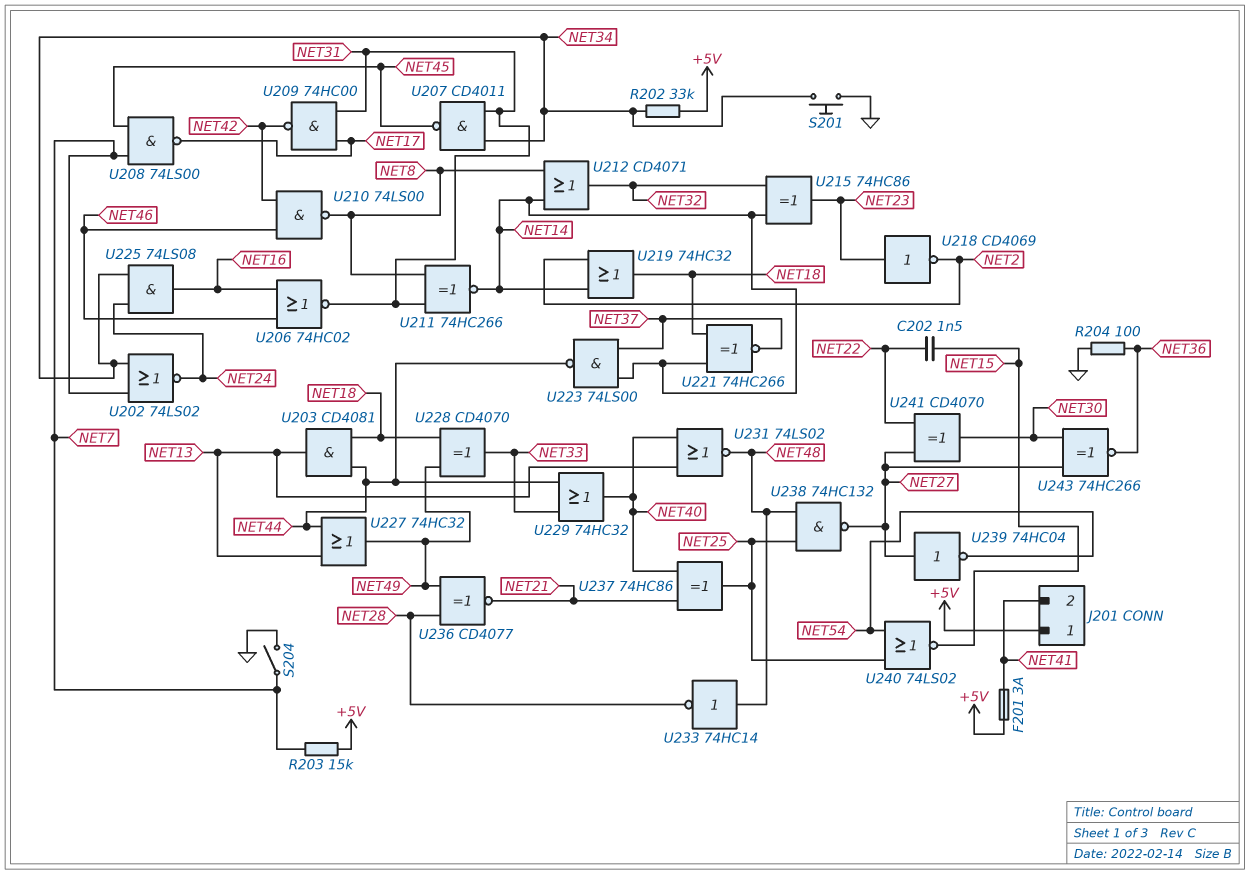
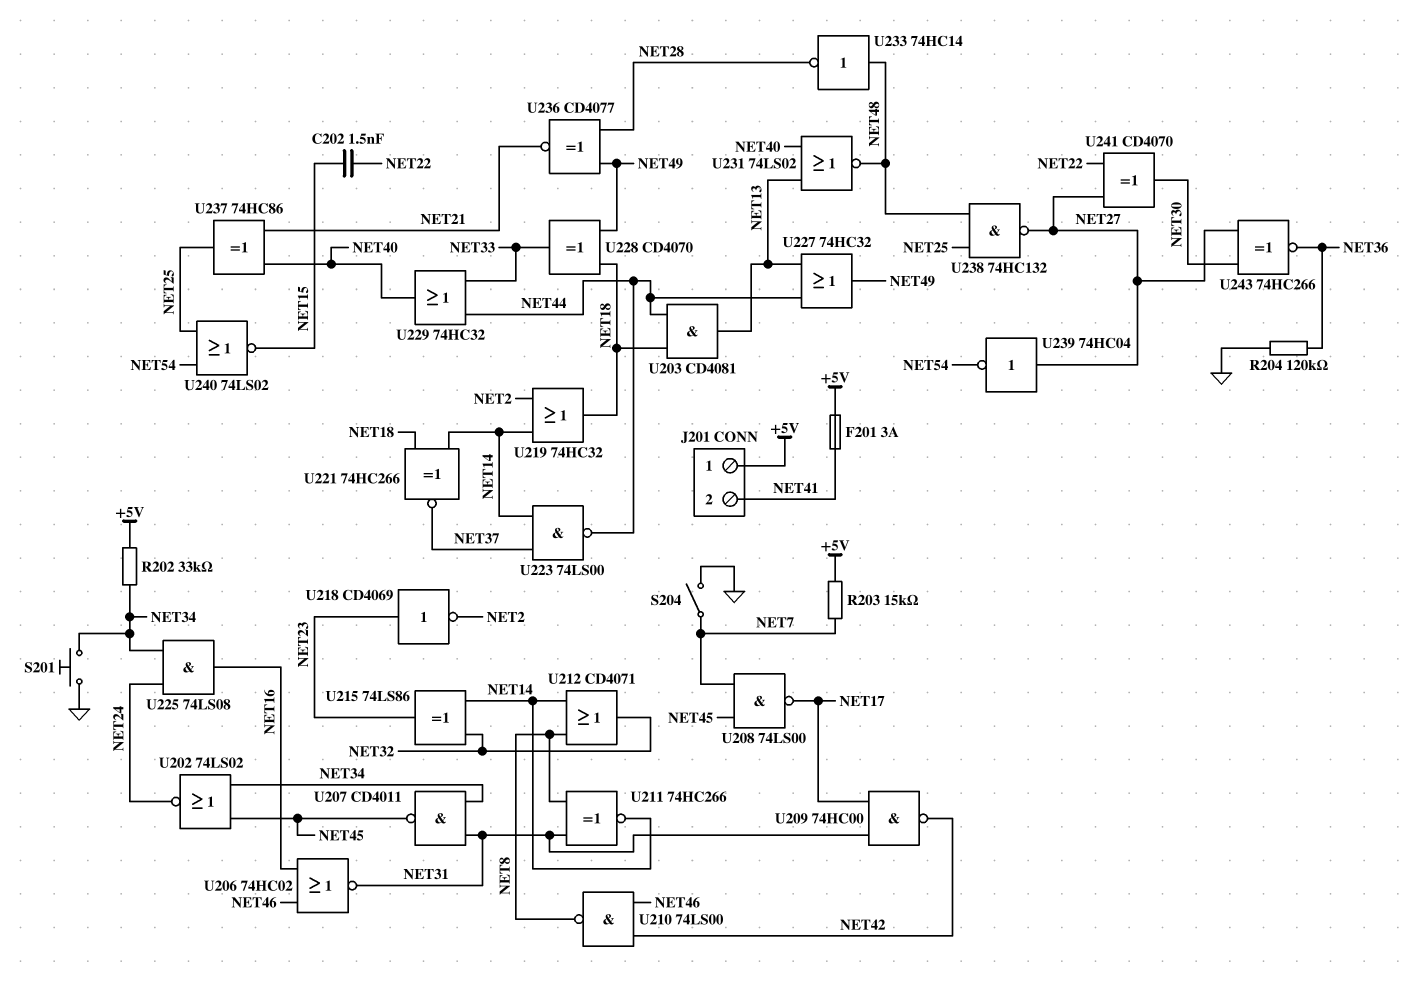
R204: 100 (GND, NET36) -> 120k (GND, NET36)
U202: NOR 74LS02 (in NET7, in NET34, out NET24) -> NOR 74LS02 (in NET34, in NET45, out NET24)
U215: XOR 74HC86 (in NET14, in NET32, out NET23) -> XOR 74LS86 (in NET14, in NET32, out NET23)

